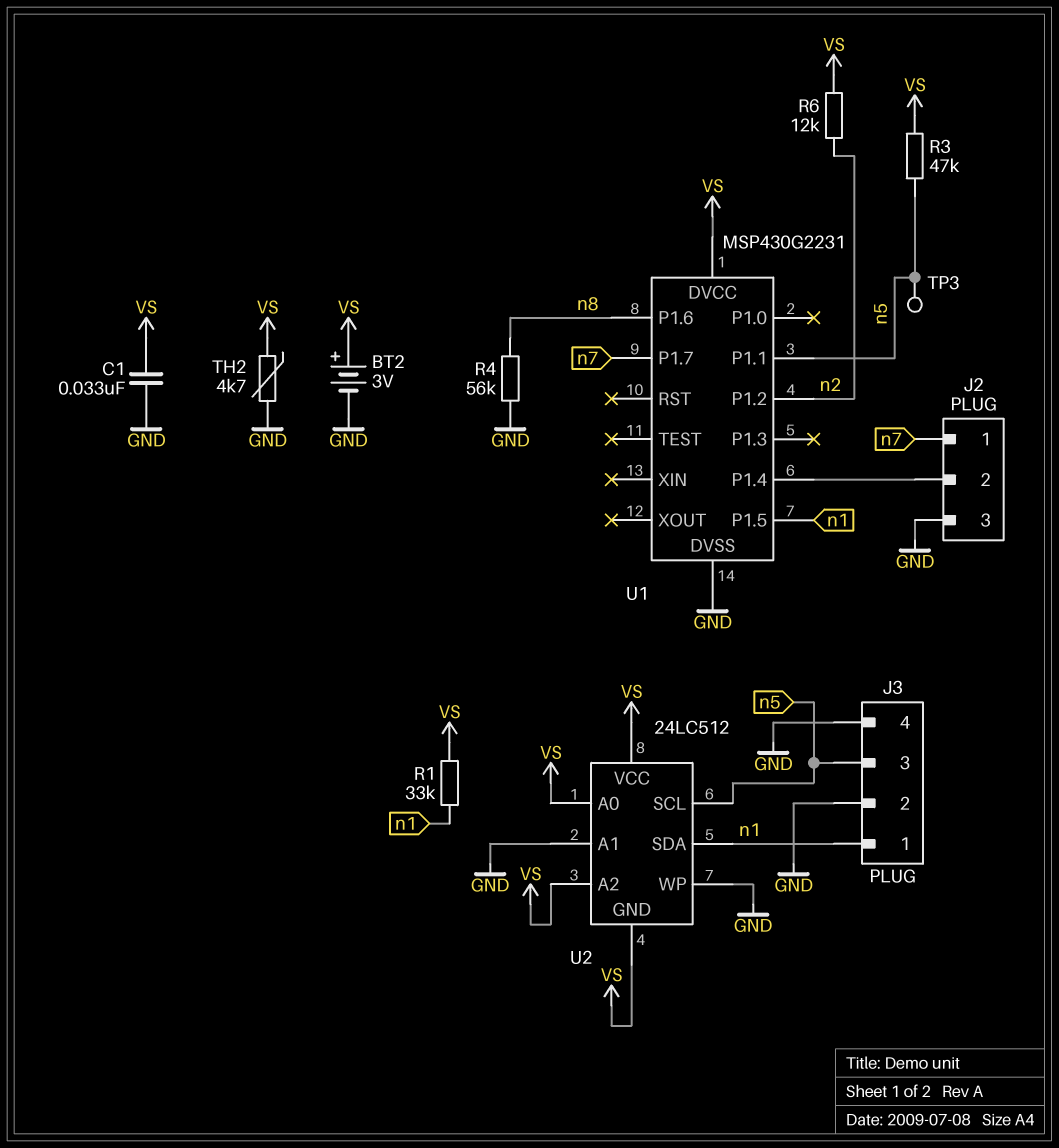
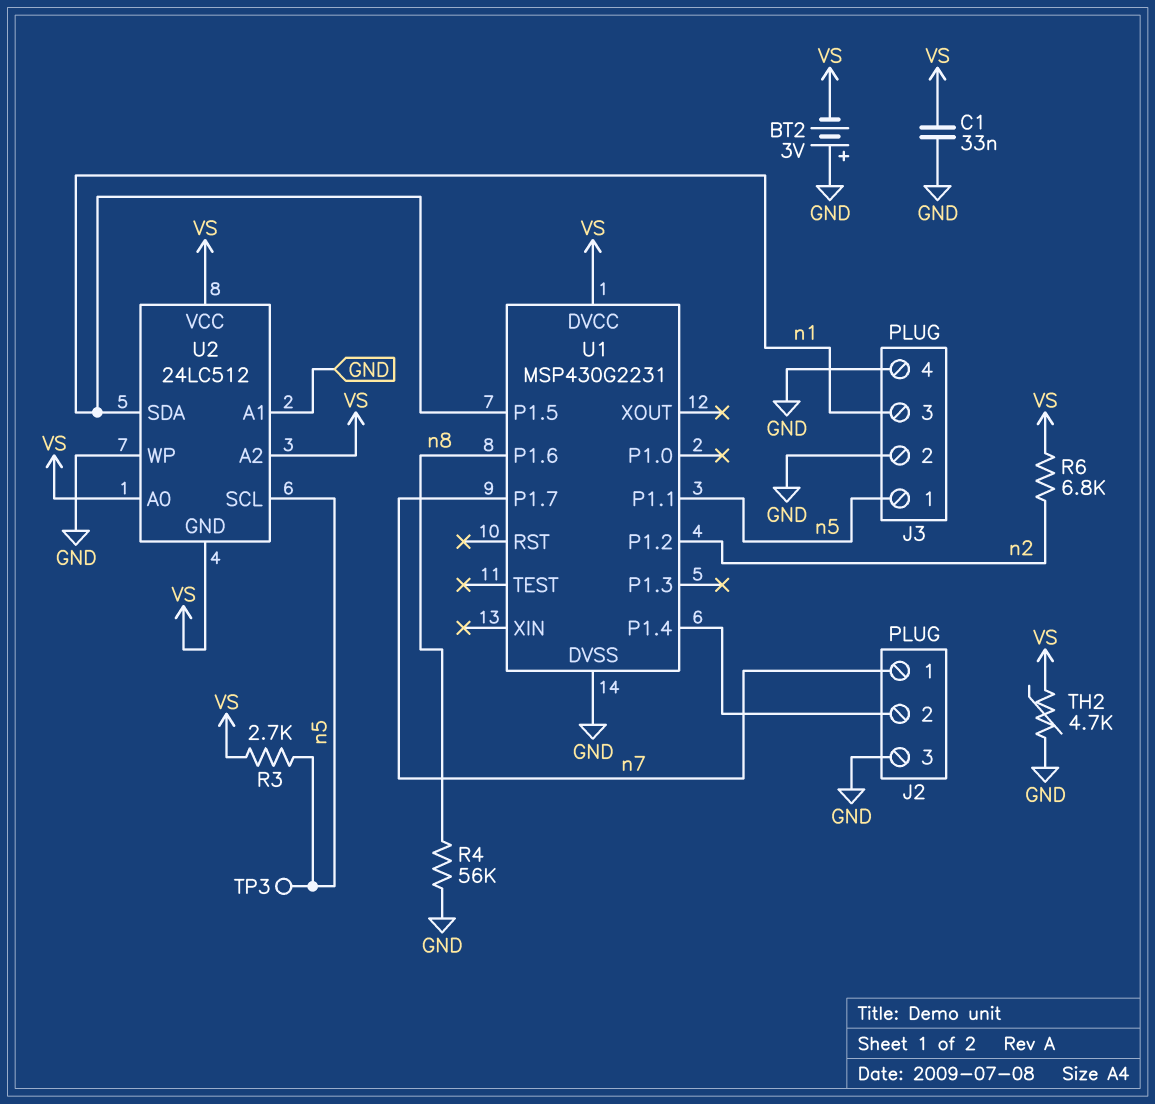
BT2: 3V (plus VS, minus GND) -> 3V (plus GND, minus VS)
J3 pin 1: n1 -> n5
J3 pin 3: n5 -> n1
R1: 33k (VS, n1) -> none
R3: 47k (VS, n5) -> 2.7k (VS, n5)
R6: 12k (VS, n2) -> 6.8k (VS, n2)

